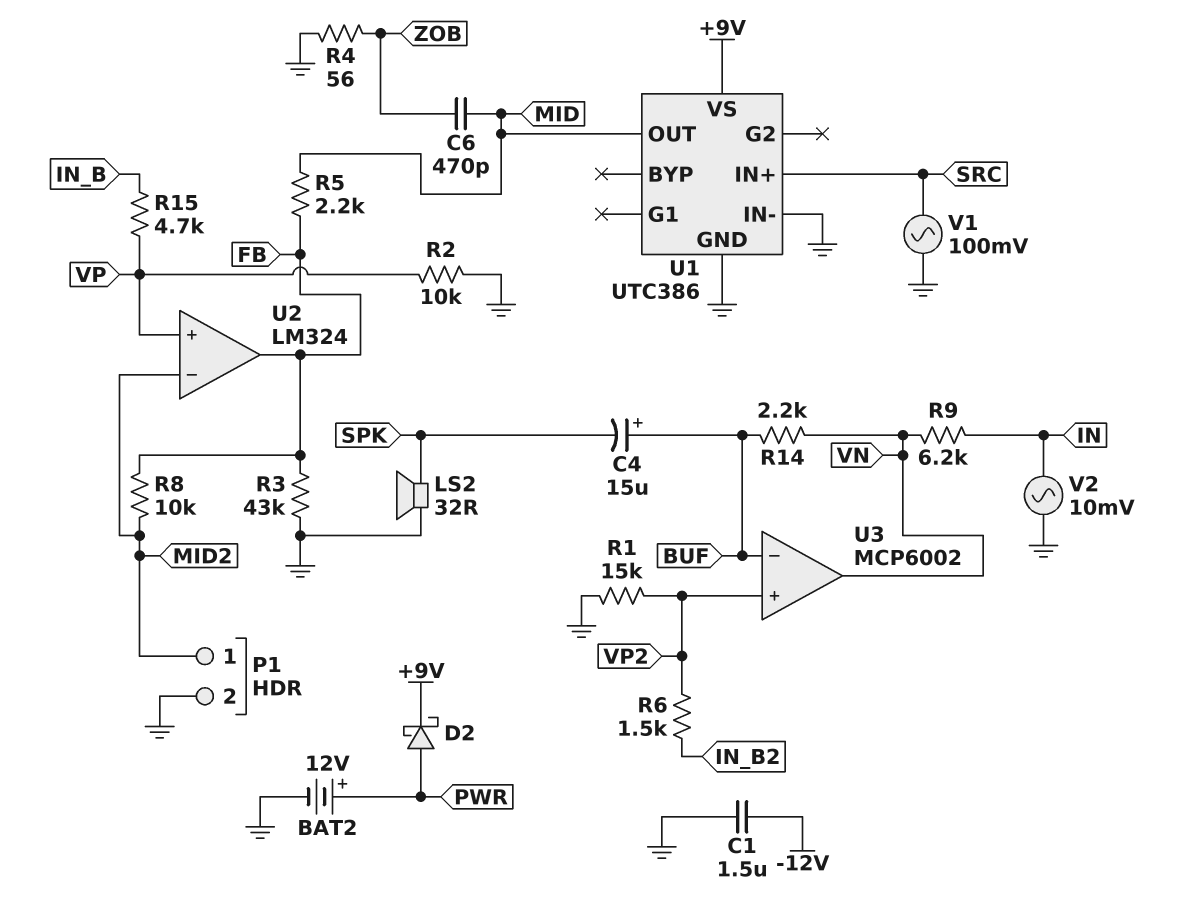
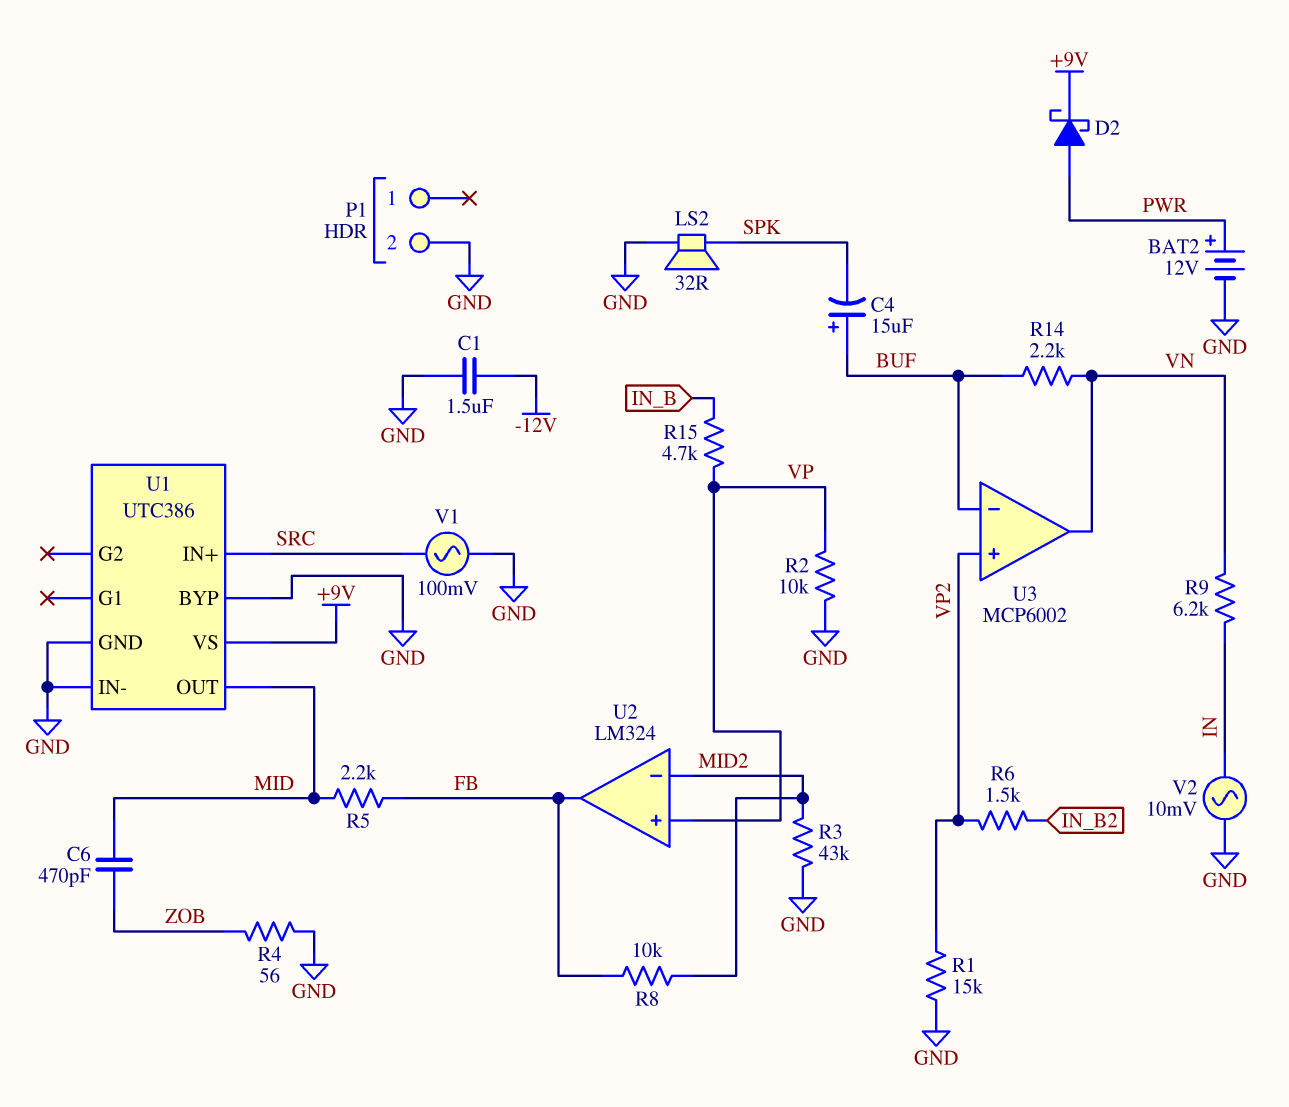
P1 pin 1: MID2 -> none
R3: 43k (FB, GND) -> 43k (GND, MID2)
U1 pin BYP: none -> GND

